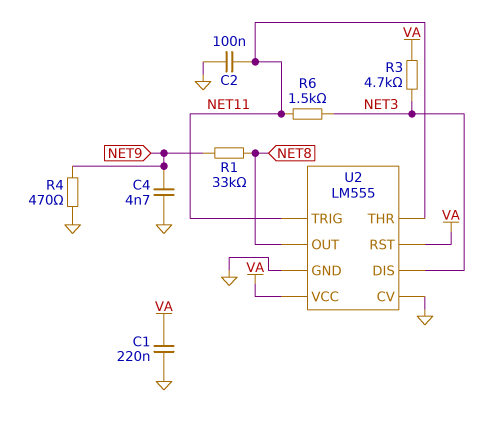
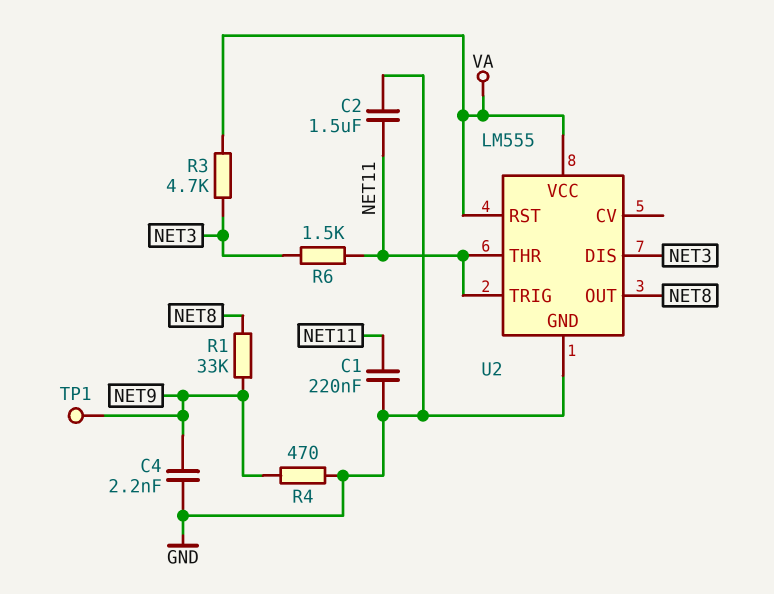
C1: 220nF (GND, VA) -> 220nF (GND, NET11)
C2: 100nF (GND, NET11) -> 1.5uF (GND, NET11)
C4: 4.7nF (GND, NET9) -> 2.2nF (GND, NET9)
TP1: none -> test point (NET9)
U2 pin CV: GND -> none

